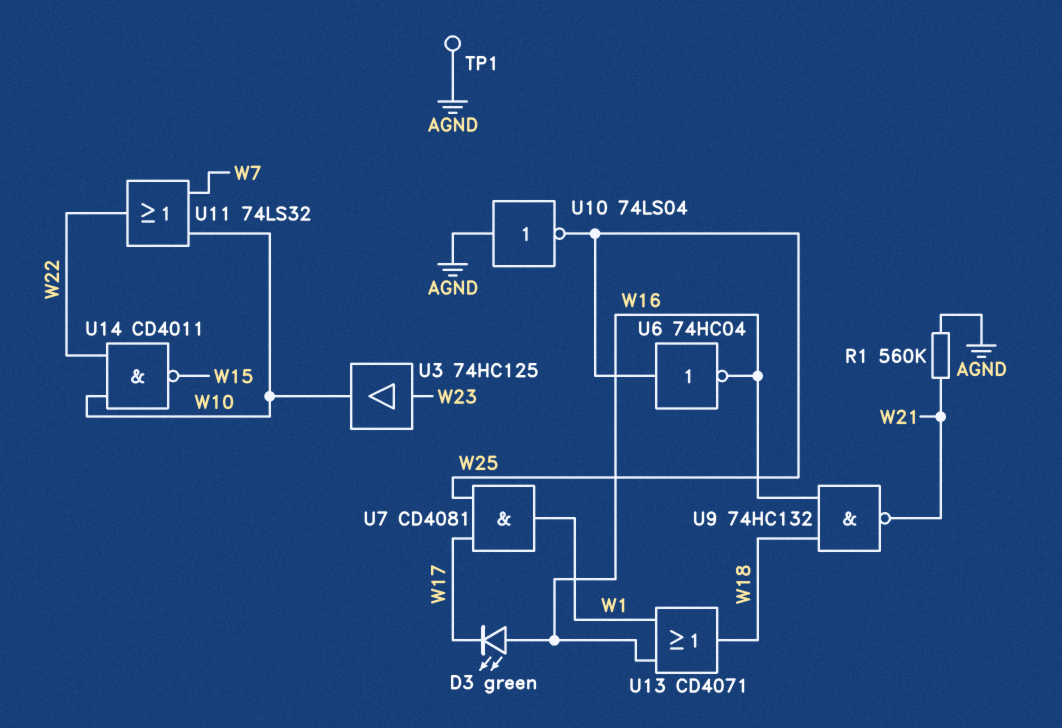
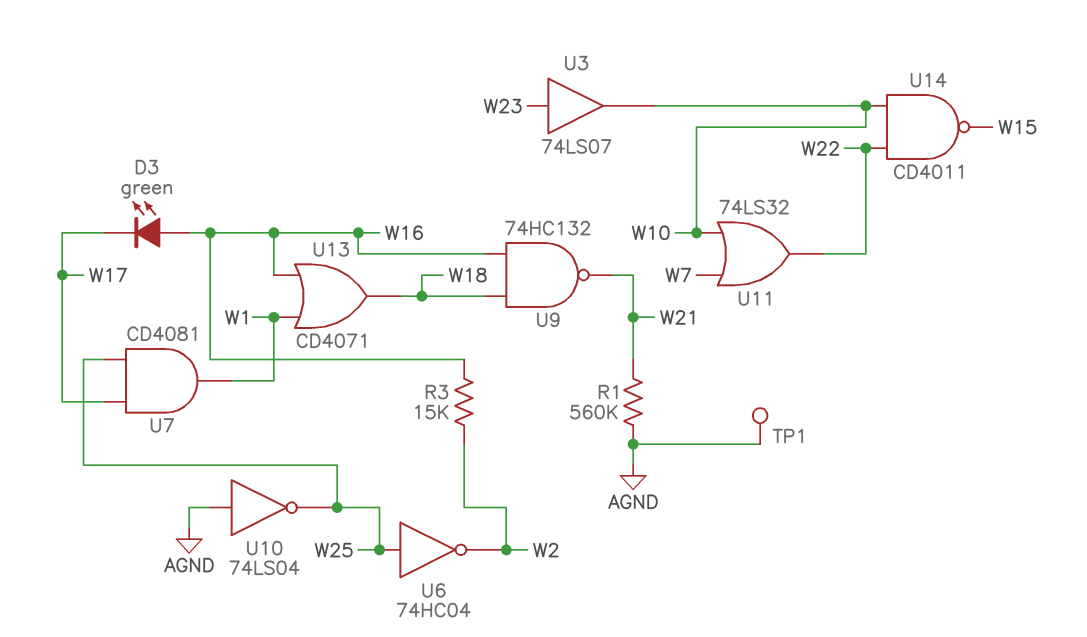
R3: none -> 15k (W2, W16)
U3: buffer 74HC125 (in W23, out W10) -> buffer 74LS07 (in W23, out W10)
U6: NOT 74HC04 (in W25, out W16) -> NOT 74HC04 (in W25, out W2)

